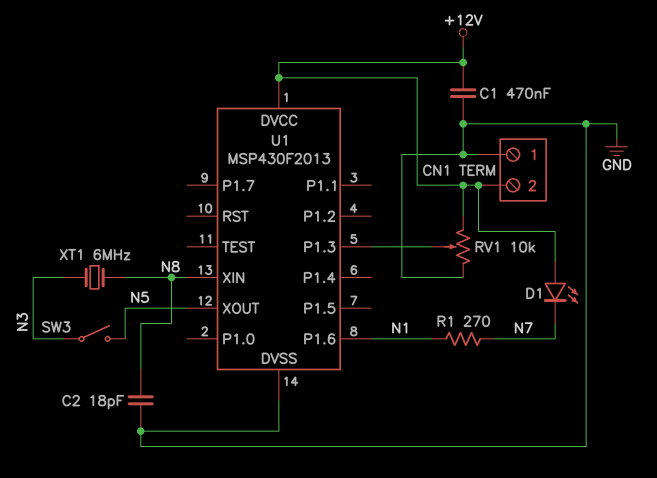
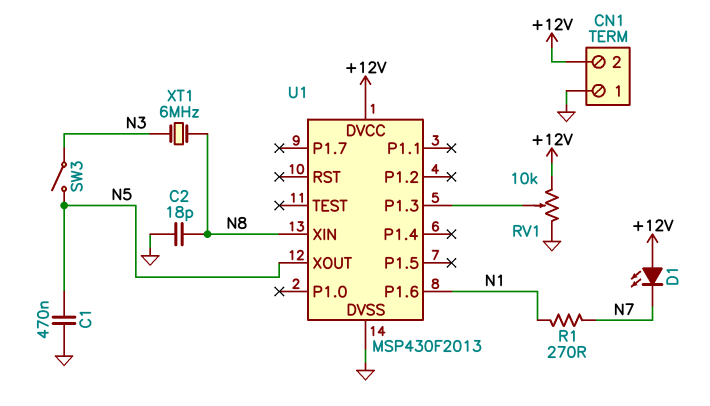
C1: 470nF (+12V, GND) -> 470nF (GND, N5)

